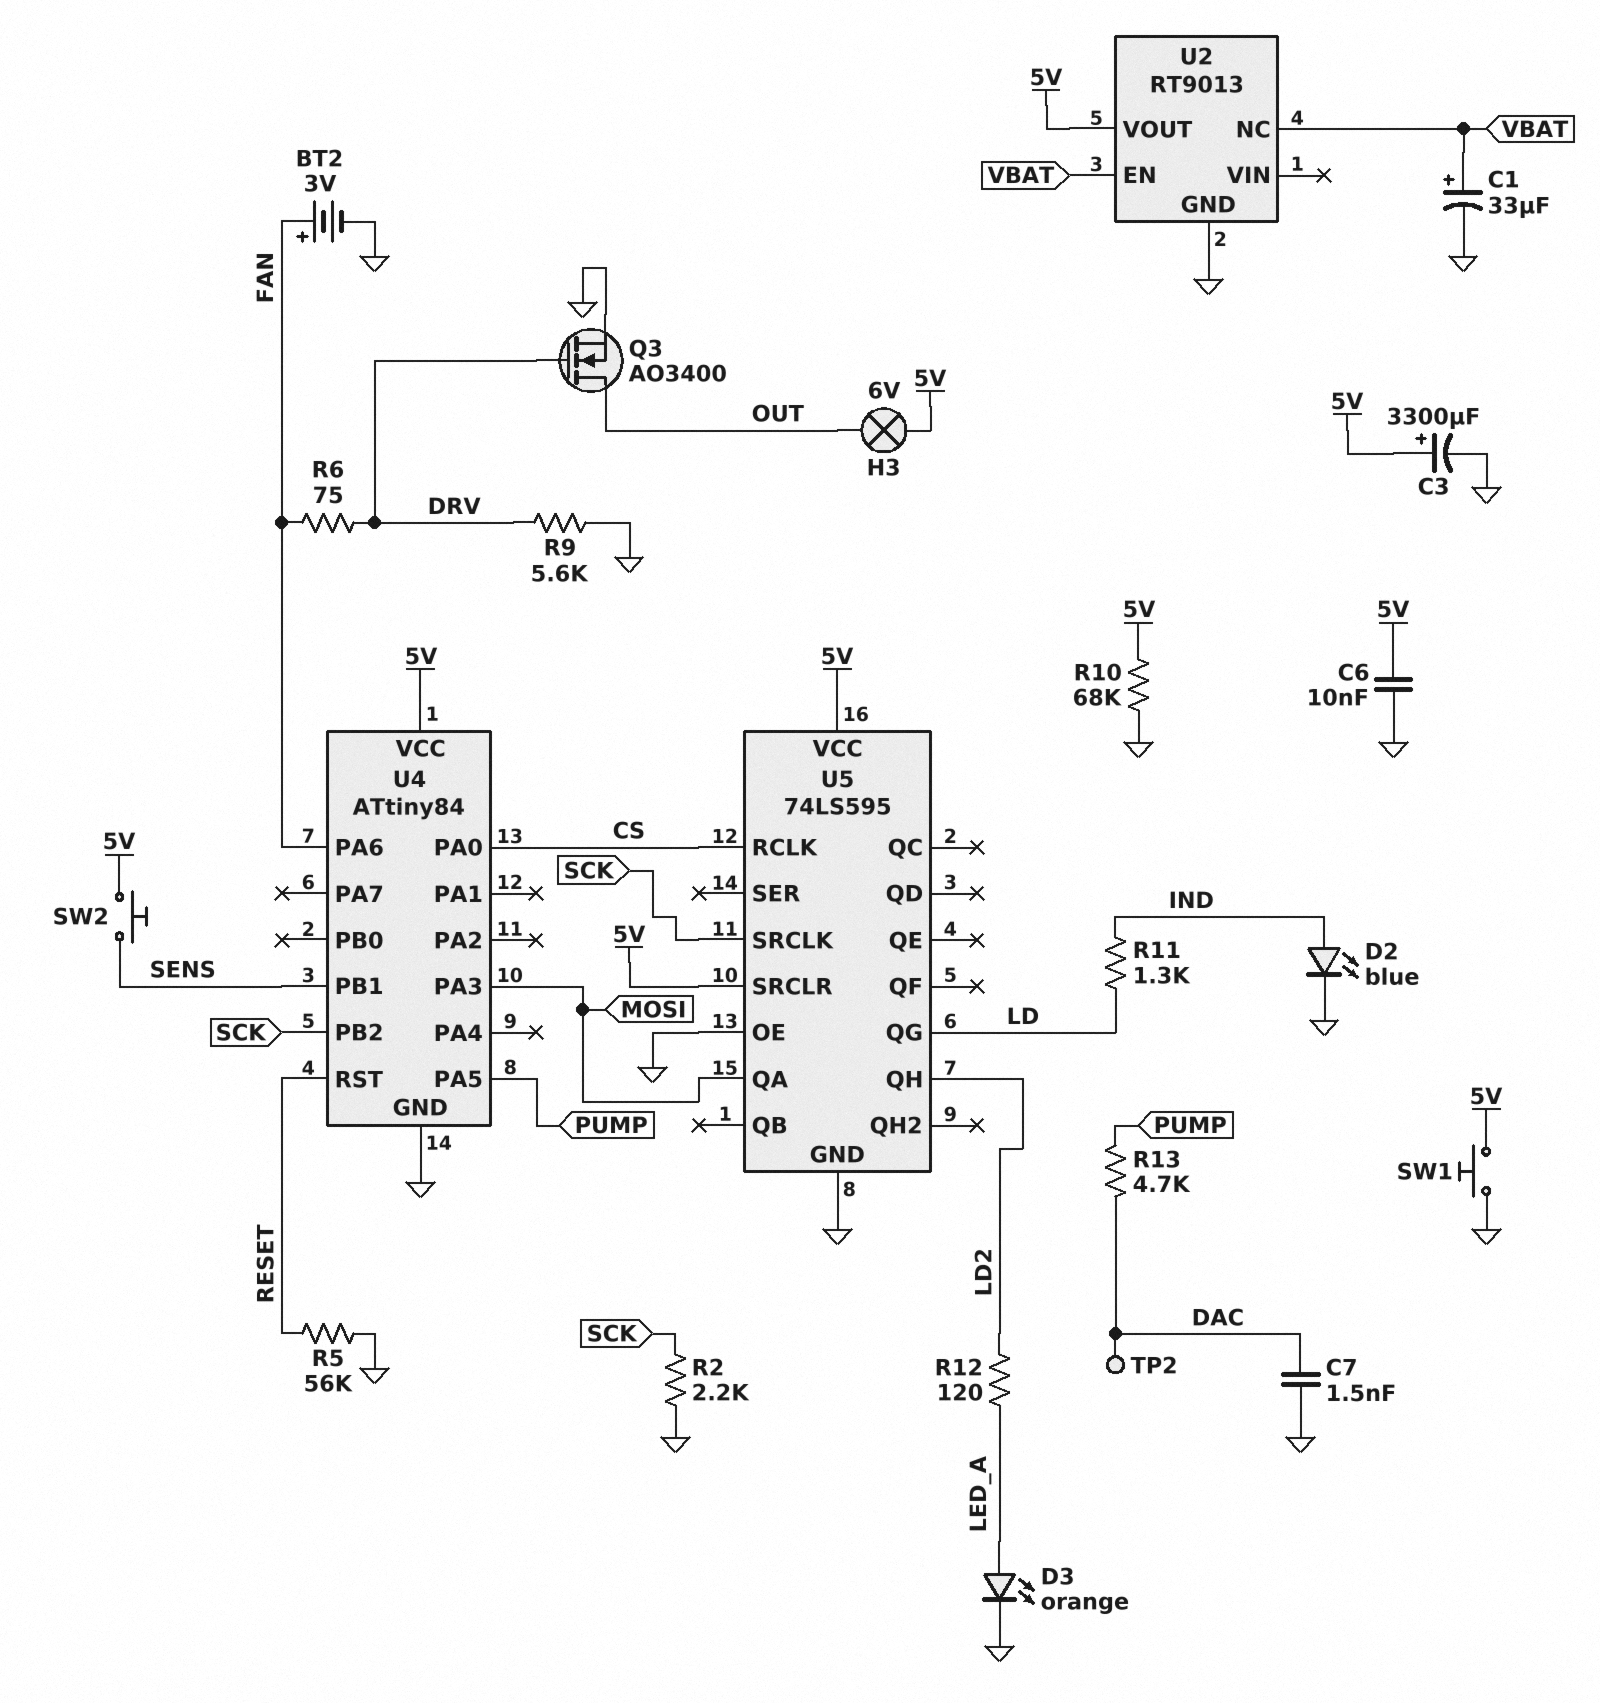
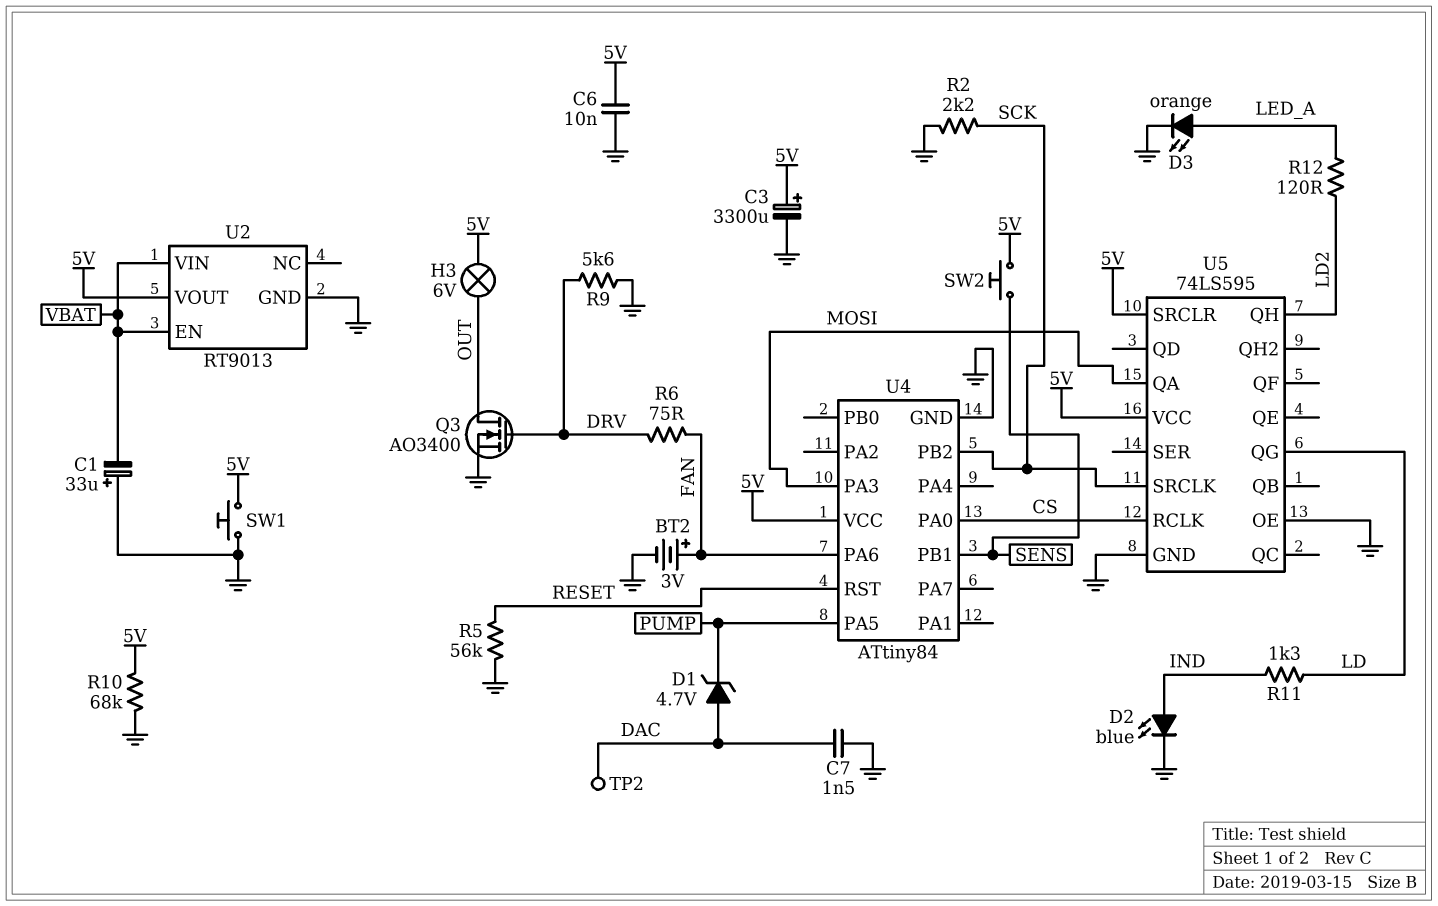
C1: 33uF (plus VBAT, minus GND) -> 33uF (plus GND, minus VBAT)
D1: none -> zener 4.7V (A DAC, K PUMP)
R13: 4.7k (DAC, PUMP) -> none
U2 pin NC: VBAT -> none
U2 pin VIN: none -> VBAT

